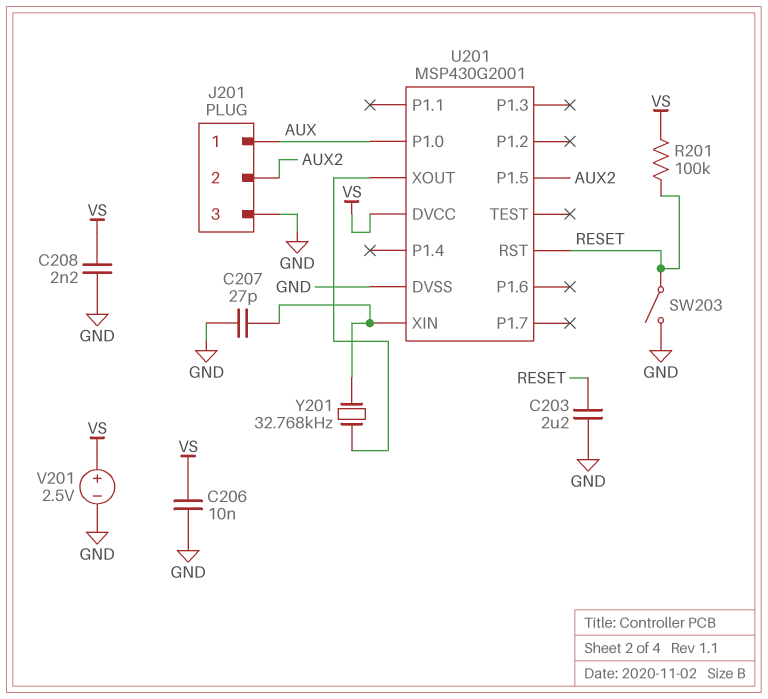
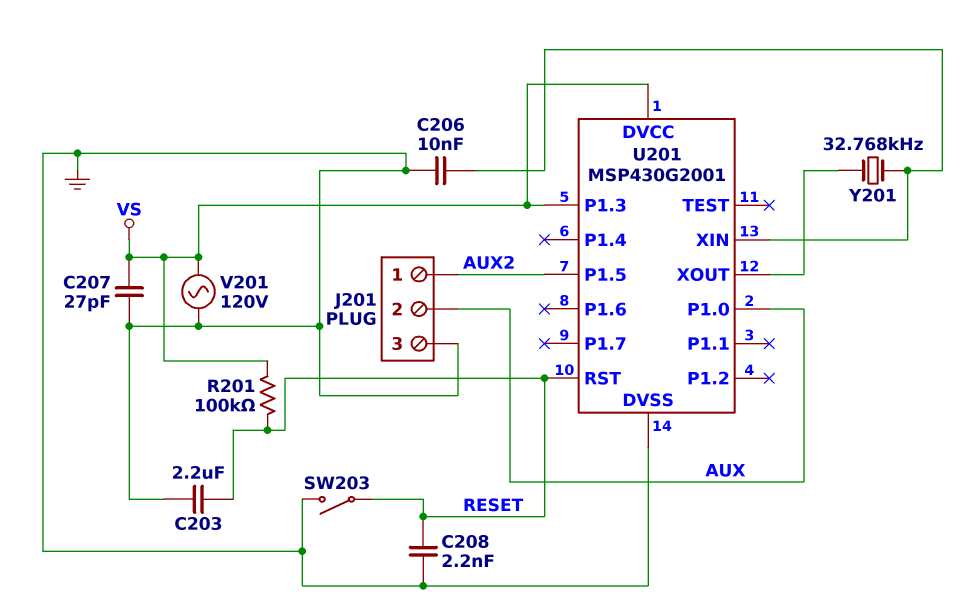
C206: 10nF (GND, VS) -> 10nF (GND, U201/XIN)
C207: 27pF (GND, U201/XIN) -> 27pF (GND, VS)
C208: 2.2nF (GND, VS) -> 2.2nF (GND, RESET)
J201 pin 1: AUX -> AUX2
J201 pin 2: AUX2 -> AUX
U201 pin P1.3: none -> VS
V201: 2.5V (plus VS, minus GND) -> AC 120V (GND, VS)

